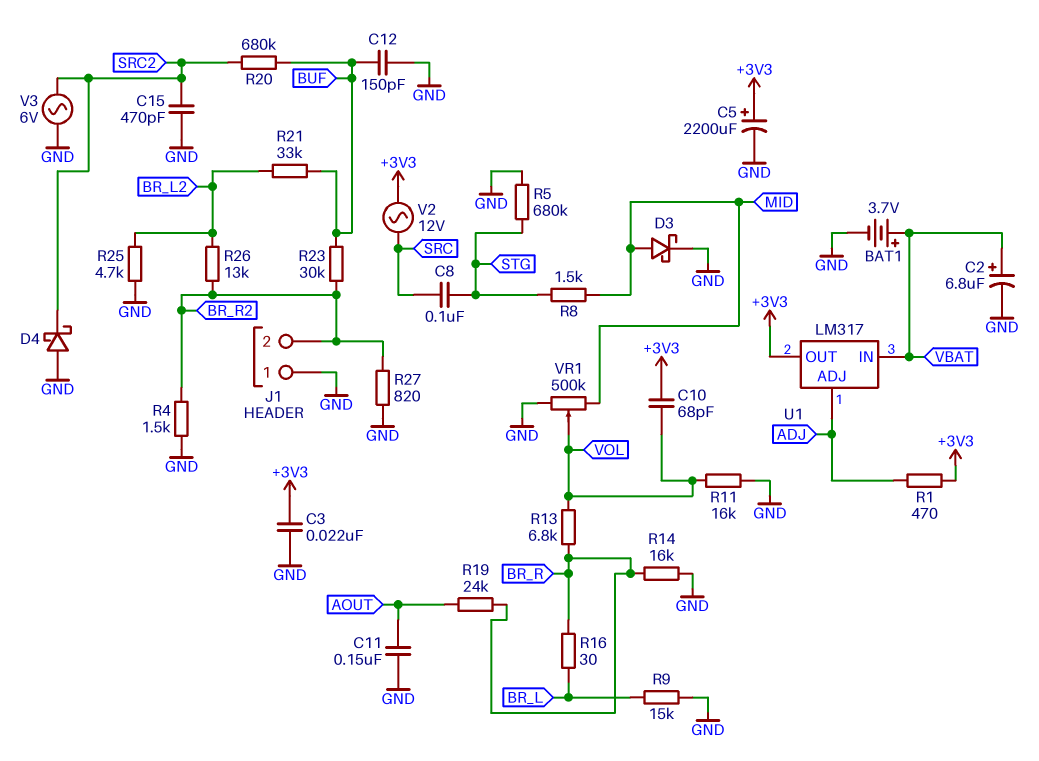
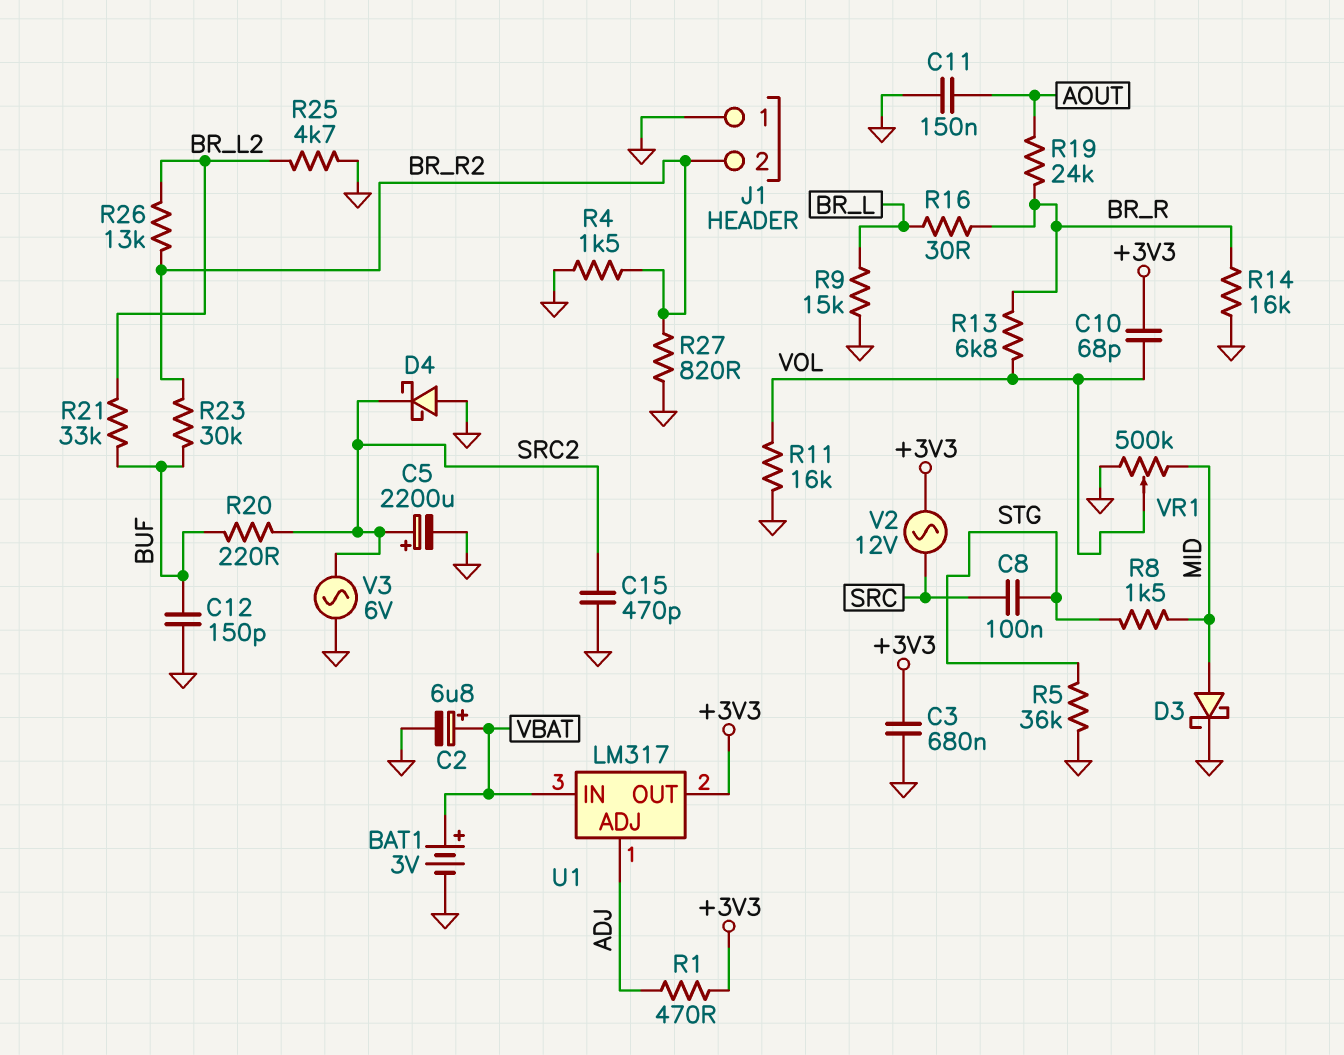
BAT1: 3.7V (plus VBAT, minus GND) -> 3V (plus VBAT, minus GND)
C3: 22nF (+3V3, GND) -> 680nF (+3V3, GND)
C5: 2200uF (plus +3V3, minus GND) -> 2200uF (plus SRC2, minus GND)
R5: 680k (GND, STG) -> 36k (GND, STG)
R20: 680k (BUF, SRC2) -> 220 (BUF, SRC2)

